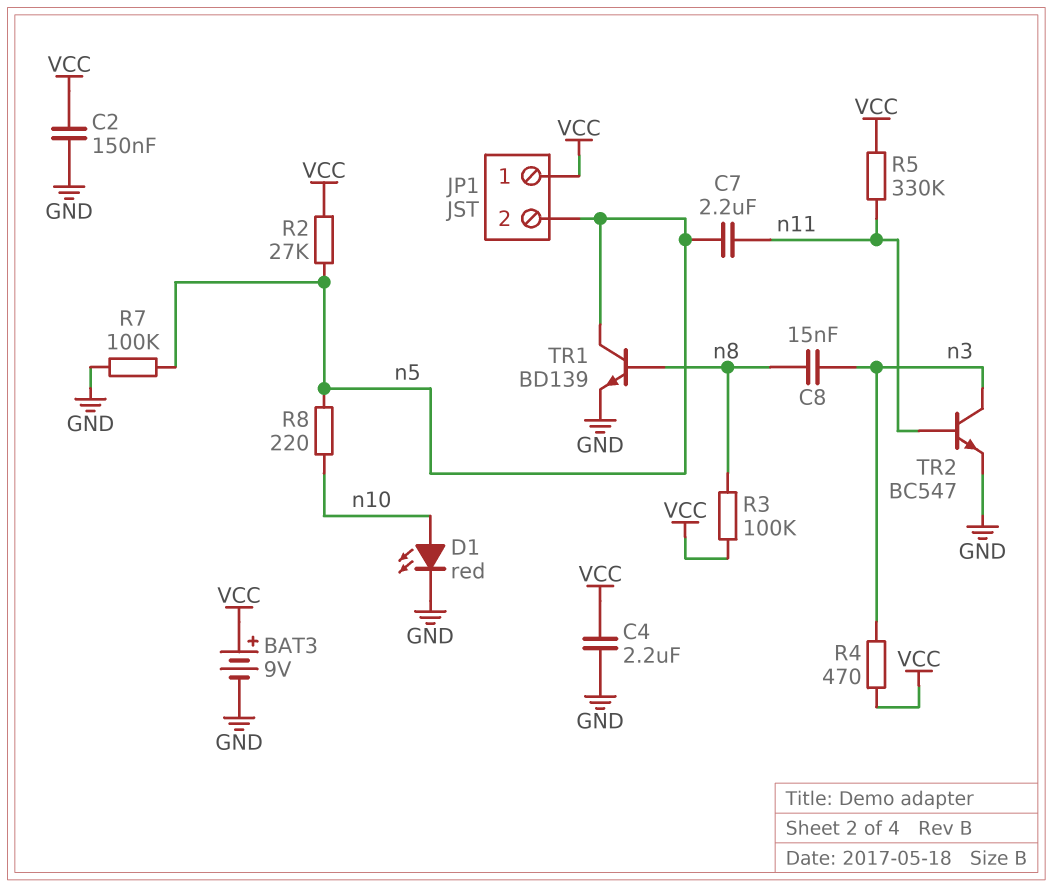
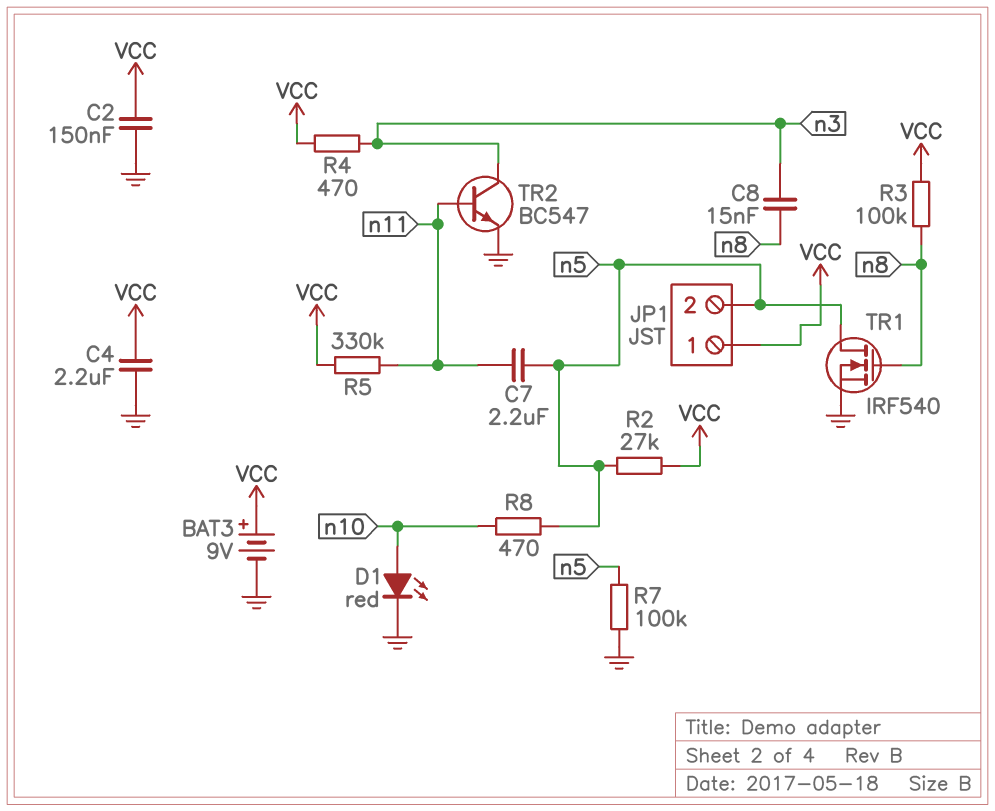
R8: 220 (n5, n10) -> 470 (n5, n10)
TR1: NPN BD139 (B n8, C n5, E GND) -> NMOS IRF540 (G n8, D n5, S GND)

